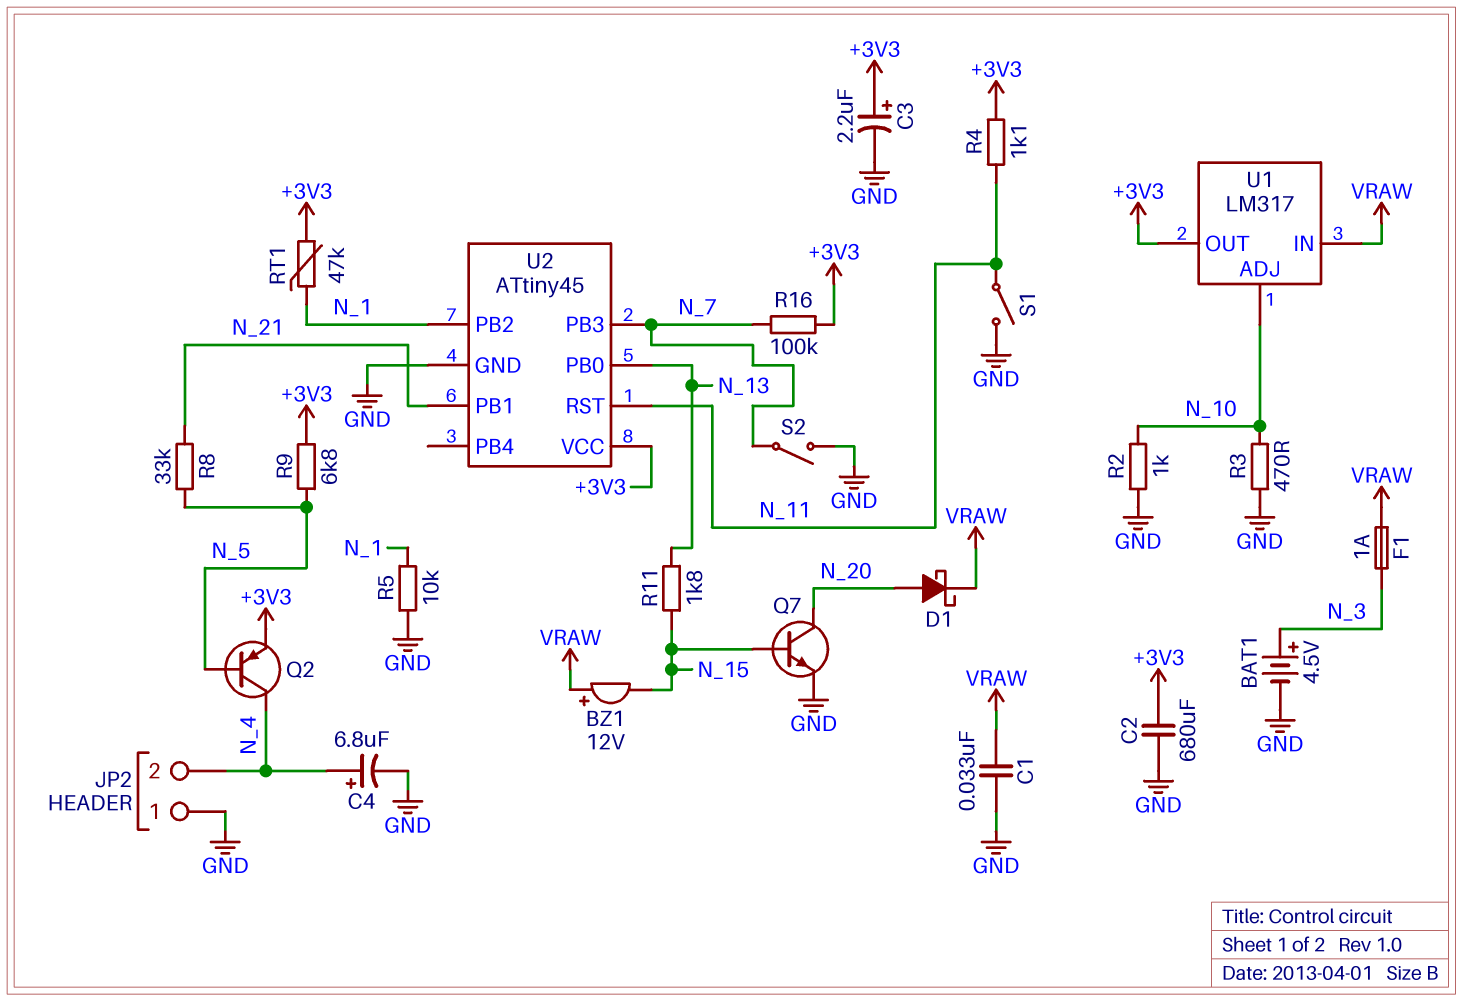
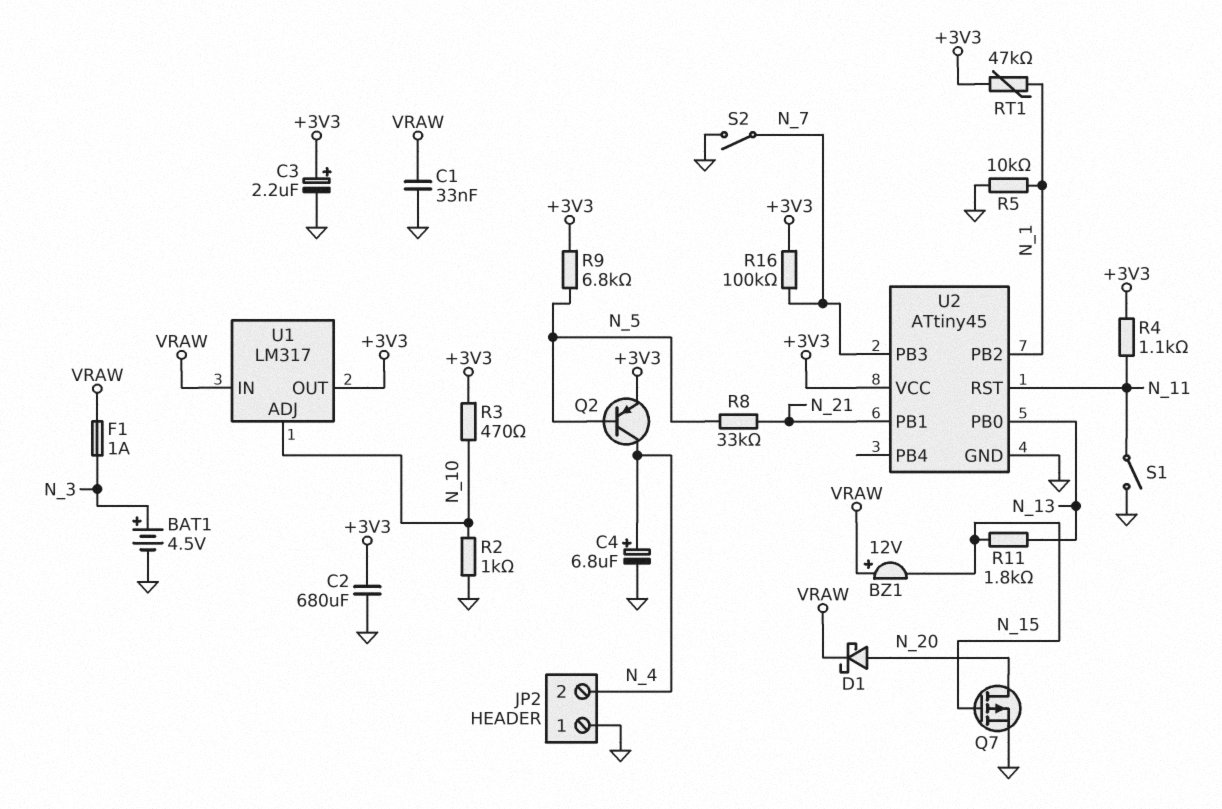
Q7: NPN (B N_15, C N_20, E GND) -> PMOS (G N_15, D N_20, S GND)
R3: 470 (GND, N_10) -> 470 (+3V3, N_10)

